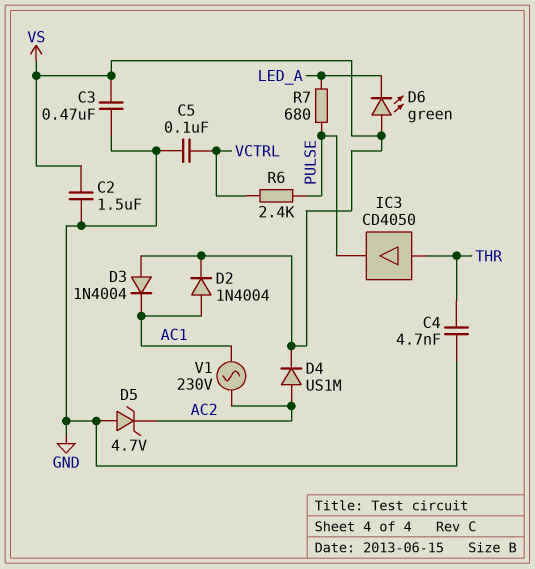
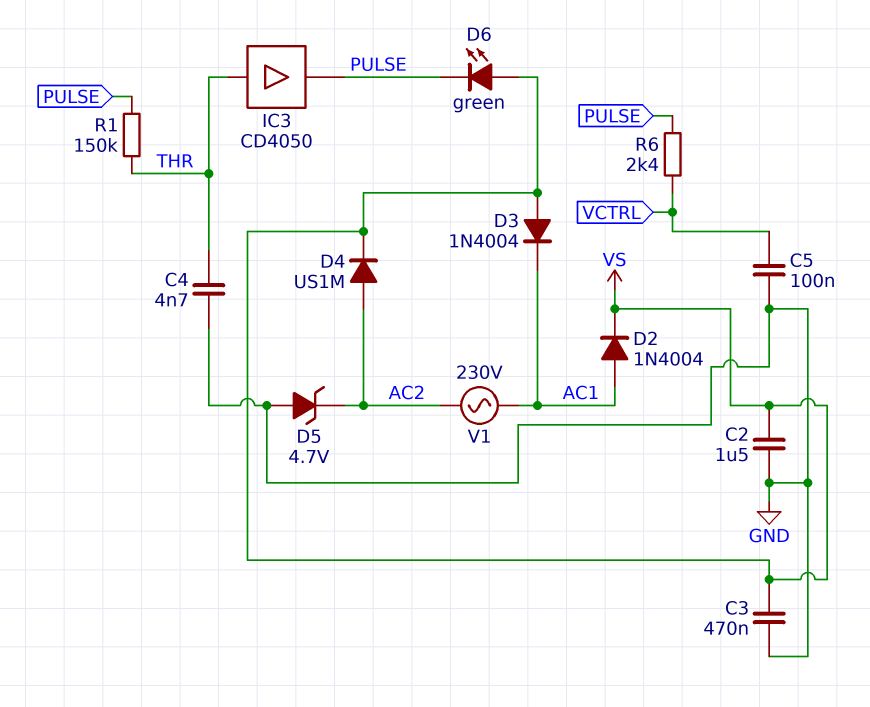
D6: LED green (A VS, K LED_A) -> LED green (A VS, K PULSE)
R1: none -> 150k (PULSE, THR)
R7: 680 (LED_A, PULSE) -> none

